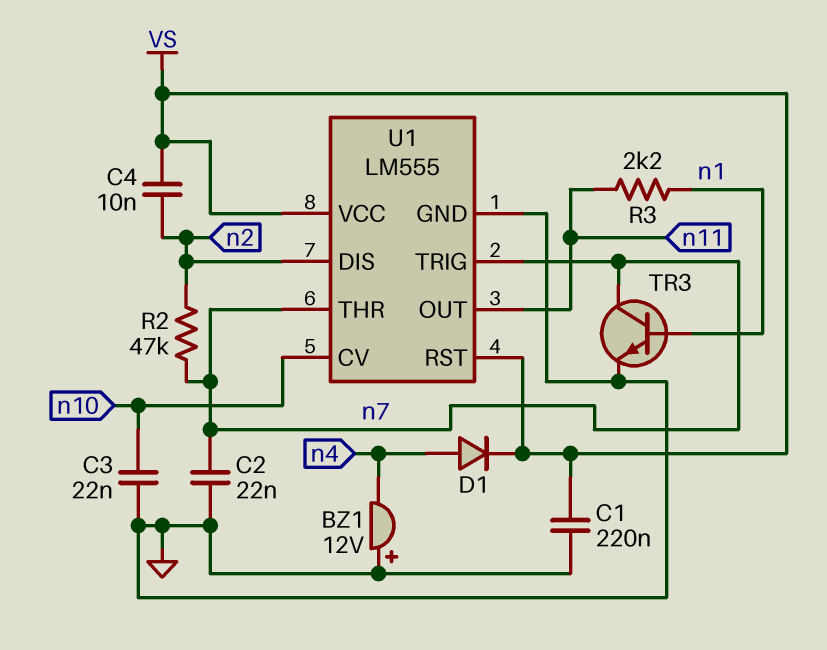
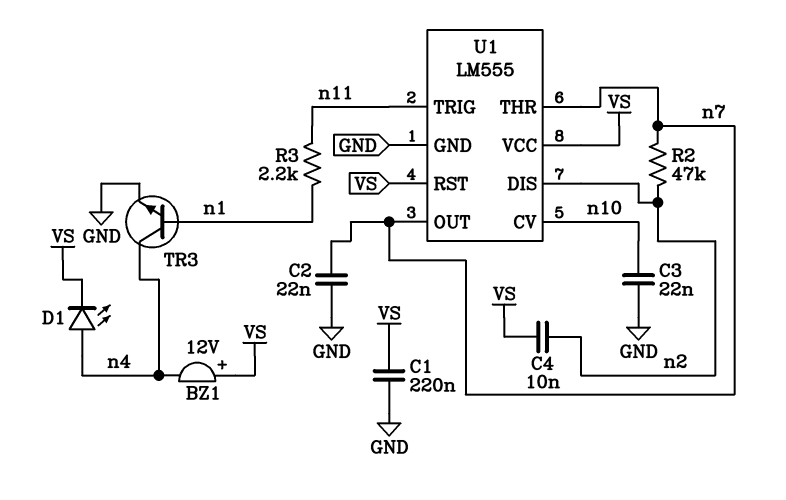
BZ1: buzzer 12V (plus GND, minus n4) -> buzzer 12V (plus VS, minus n4)
D1: diode (A n4, K VS) -> LED (A n4, K VS)
TR3: NPN (B n1, C n7, E GND) -> NPN (B n1, C n4, E GND)
U1 pin OUT: n11 -> n7
U1 pin TRIG: n7 -> n11

